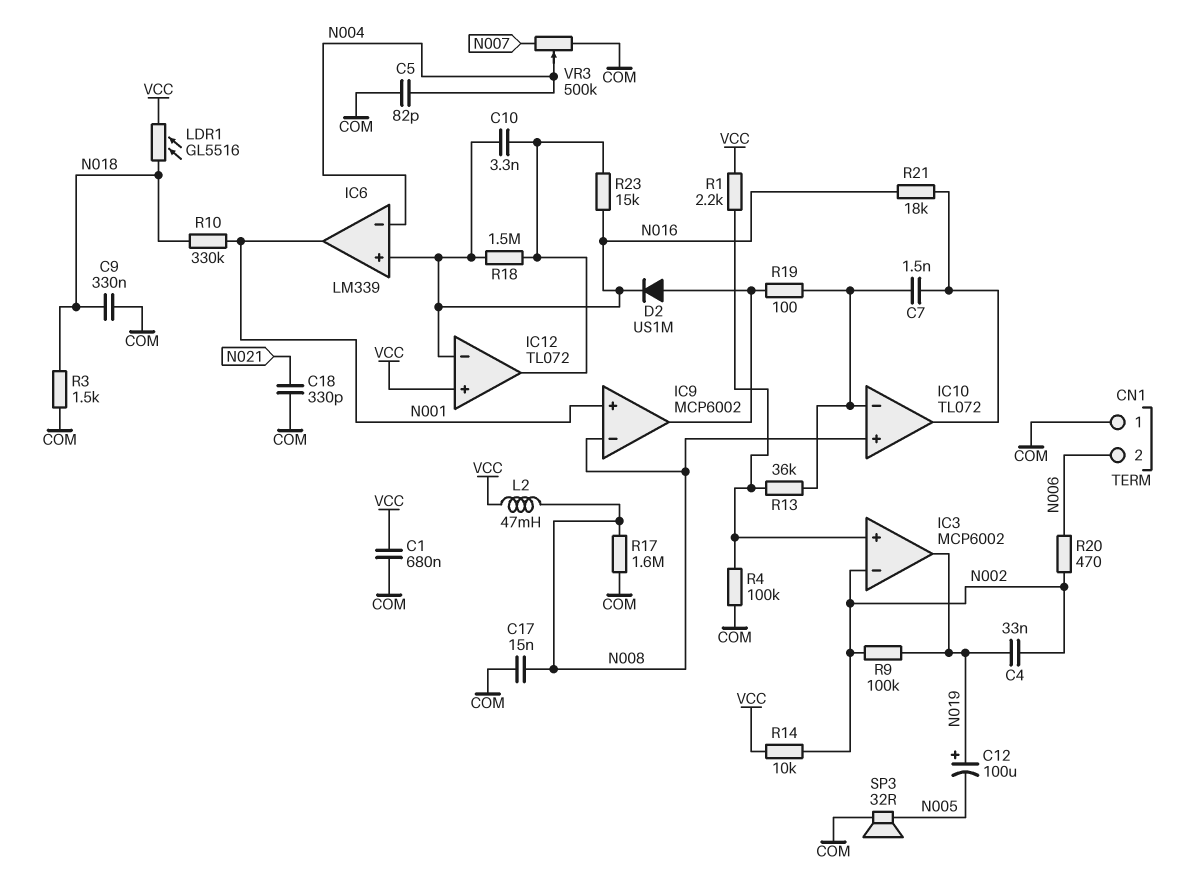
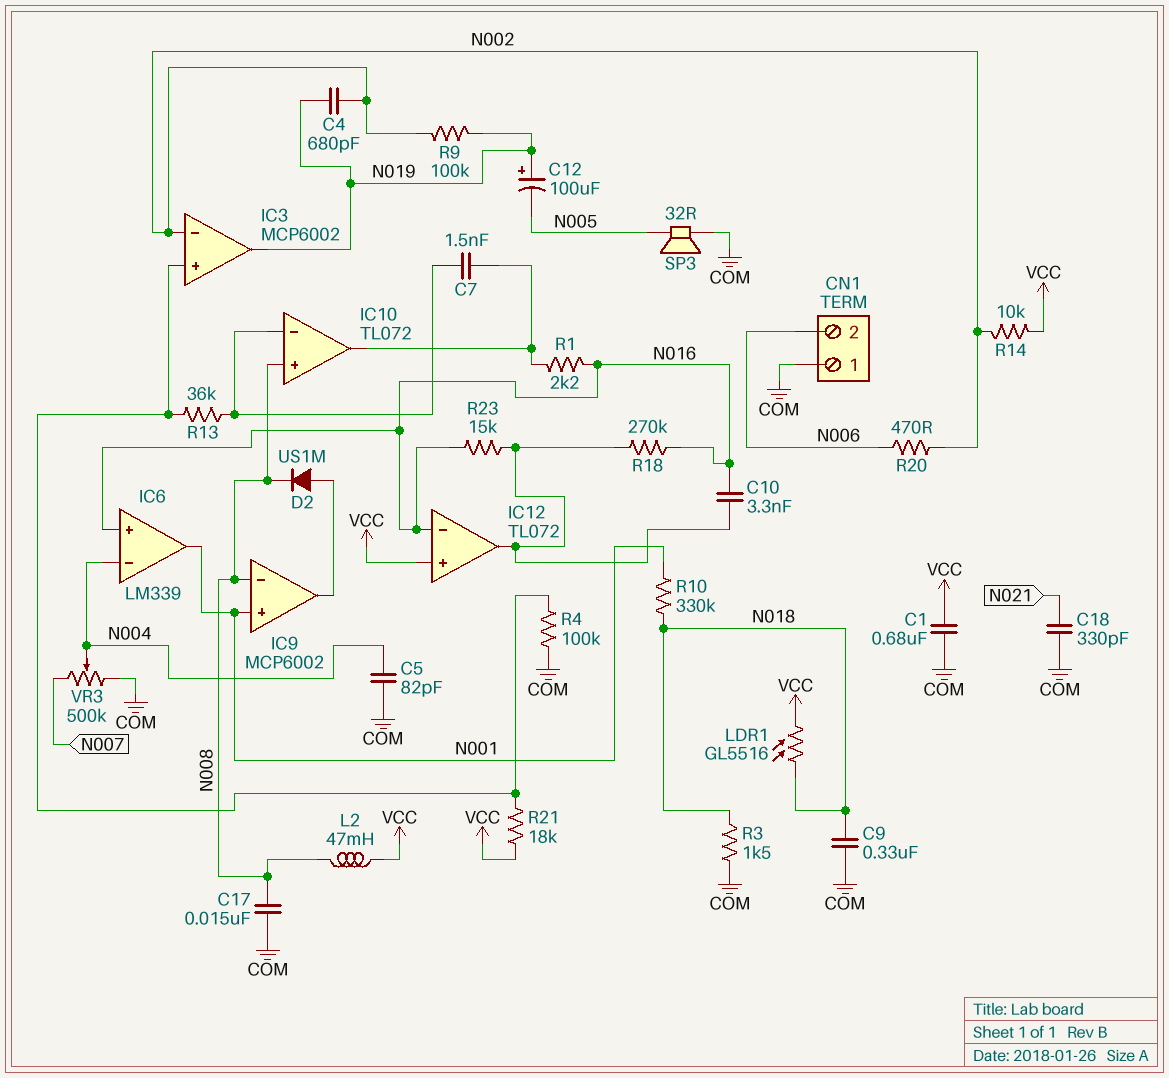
C4: 33nF (N002, N019) -> 680pF (N002, N019)
D2: diode US1M (A IC9/out, K N016) -> diode US1M (A IC9/out, K N008)
R1: 2.2k (IC3/in+, VCC) -> 2.2k (IC10/out, N016)
R17: 1.6M (COM, N008) -> none
R18: 1.5M (IC12/out, N016) -> 270k (IC12/out, N016)
R19: 100 (IC9/out, IC10/in-) -> none
R21: 18k (IC10/out, N016) -> 18k (IC3/in+, VCC)

